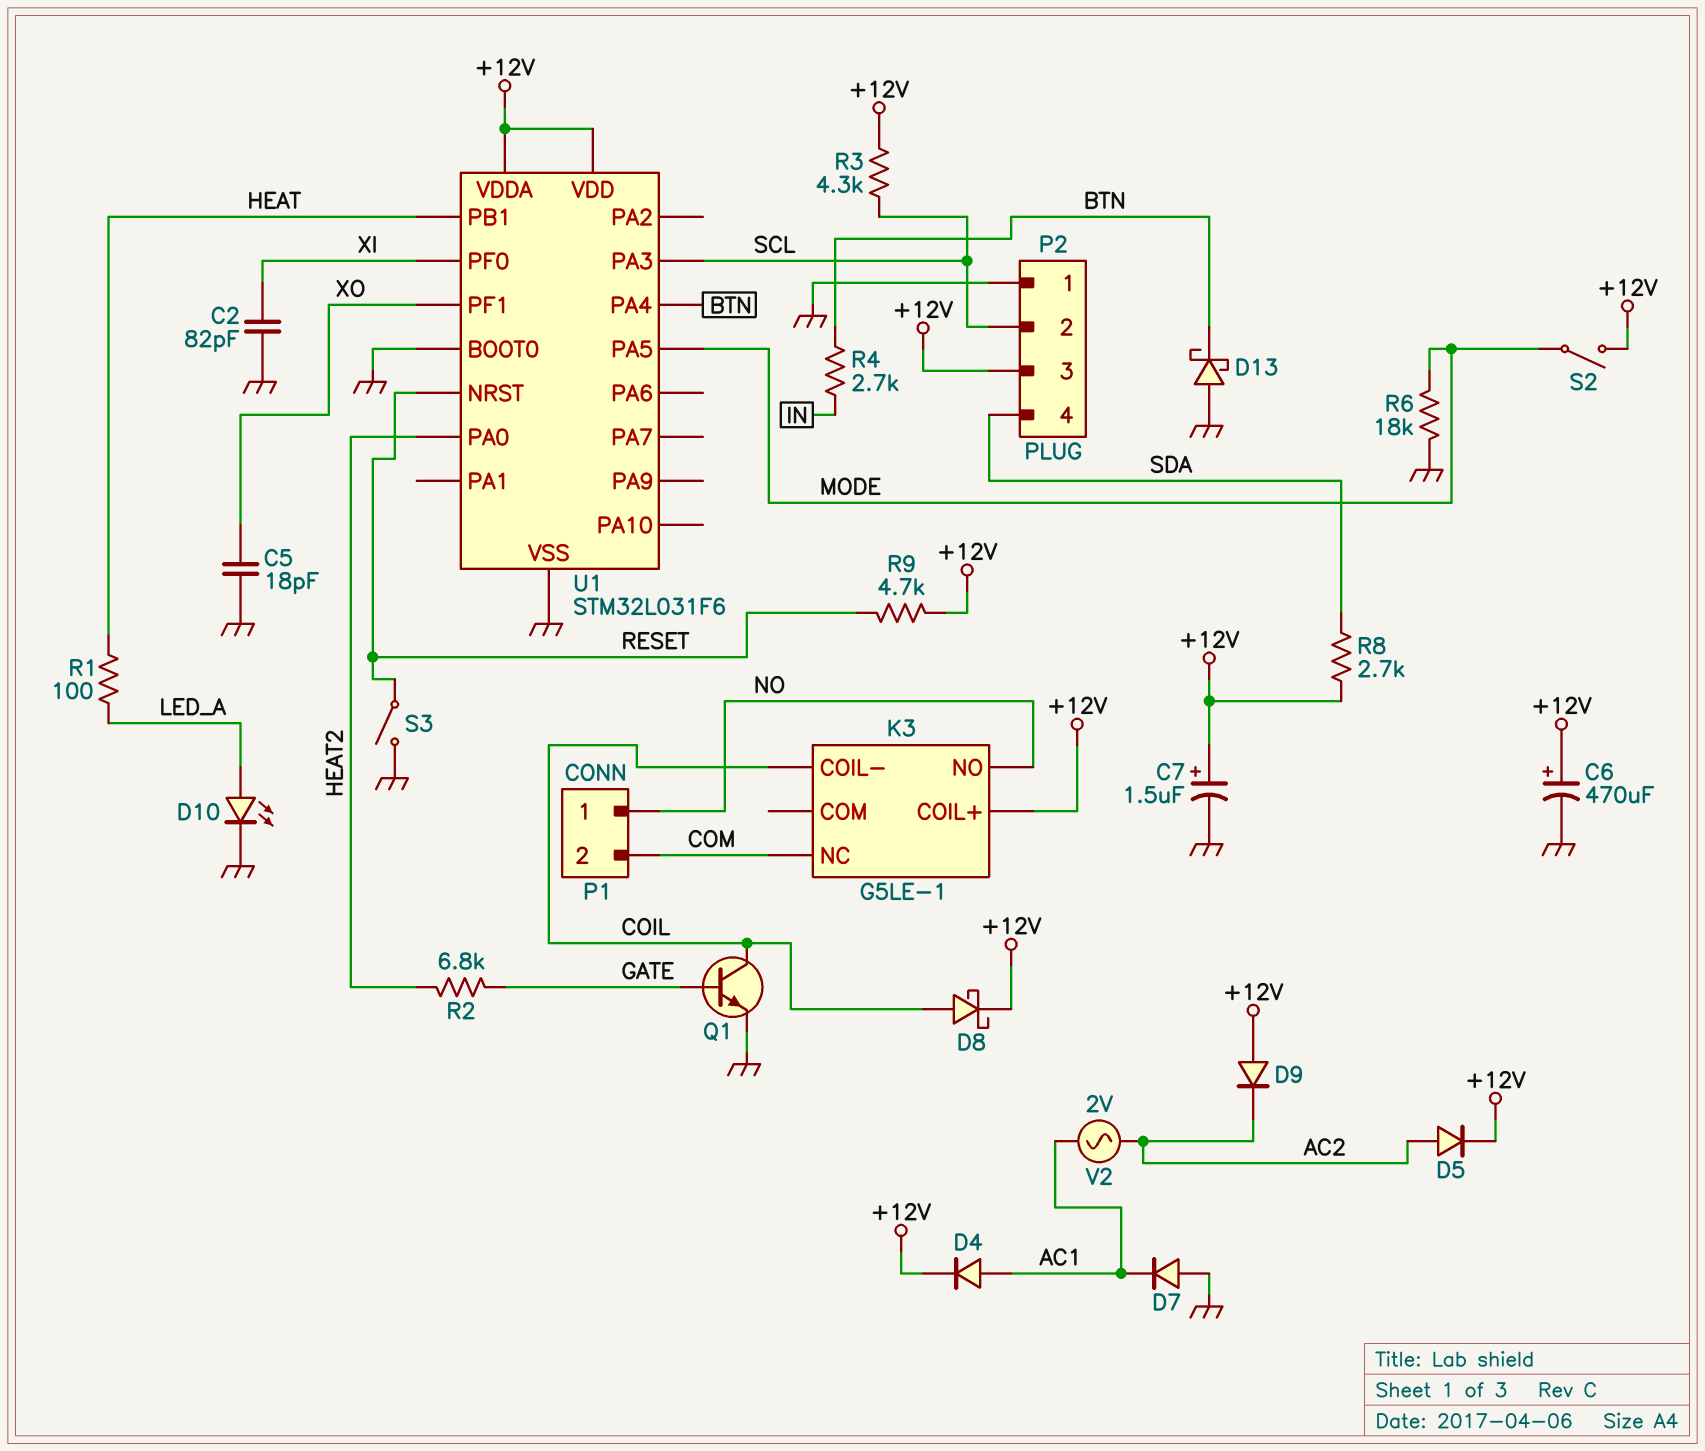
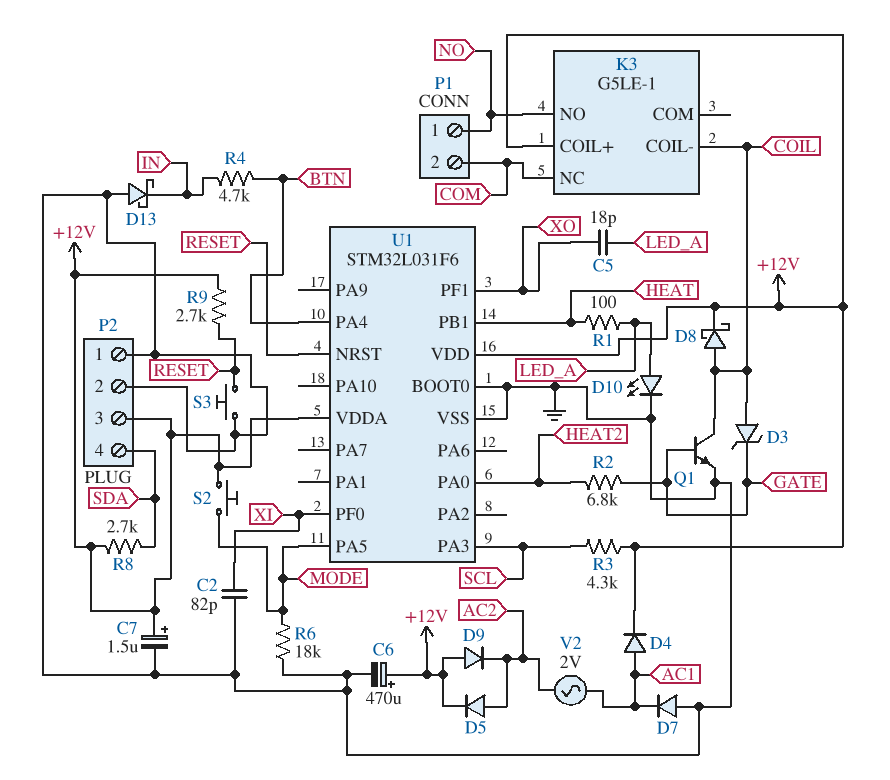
C5: 18pF (GND, XO) -> 18pF (LED_A, XO)
D3: none -> zener (A COIL, K GATE)
D13: schottky (A GND, K BTN) -> schottky (A GND, K IN)
P2 pin 2: SCL -> GND
R4: 2.7k (BTN, IN) -> 4.7k (BTN, IN)
R9: 4.7k (+12V, RESET) -> 2.7k (+12V, RESET)
S2: switch (+12V, MODE) -> button (+12V, MODE)
S3: switch (GND, RESET) -> button (GND, RESET)

